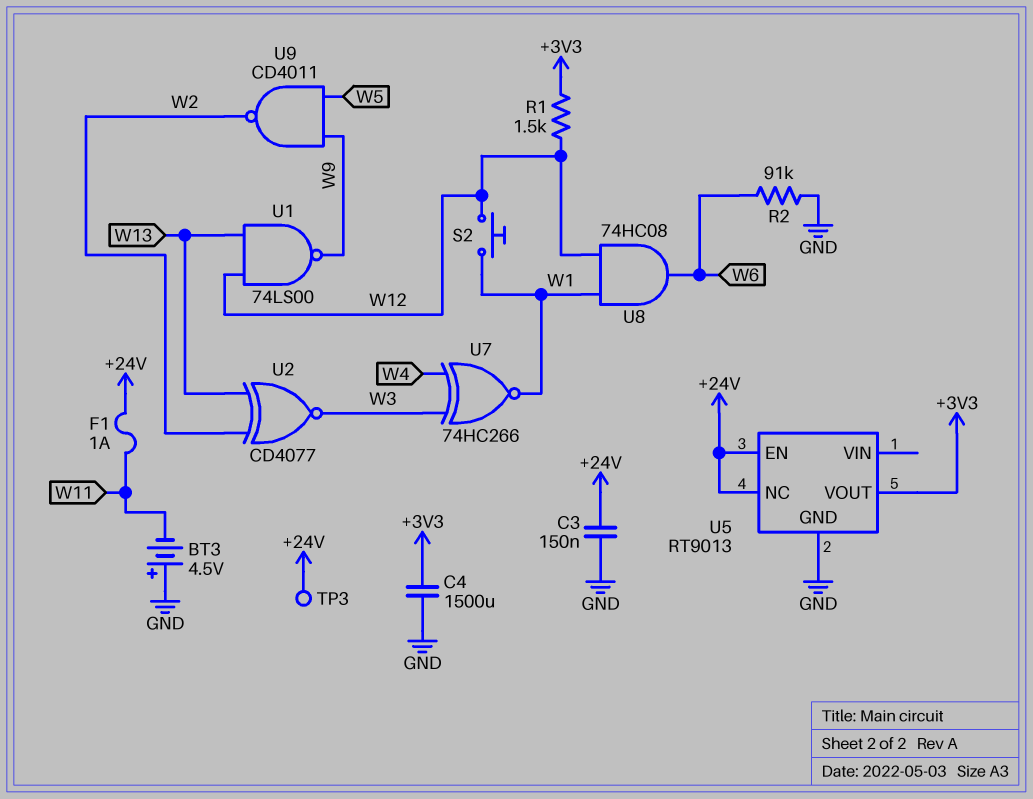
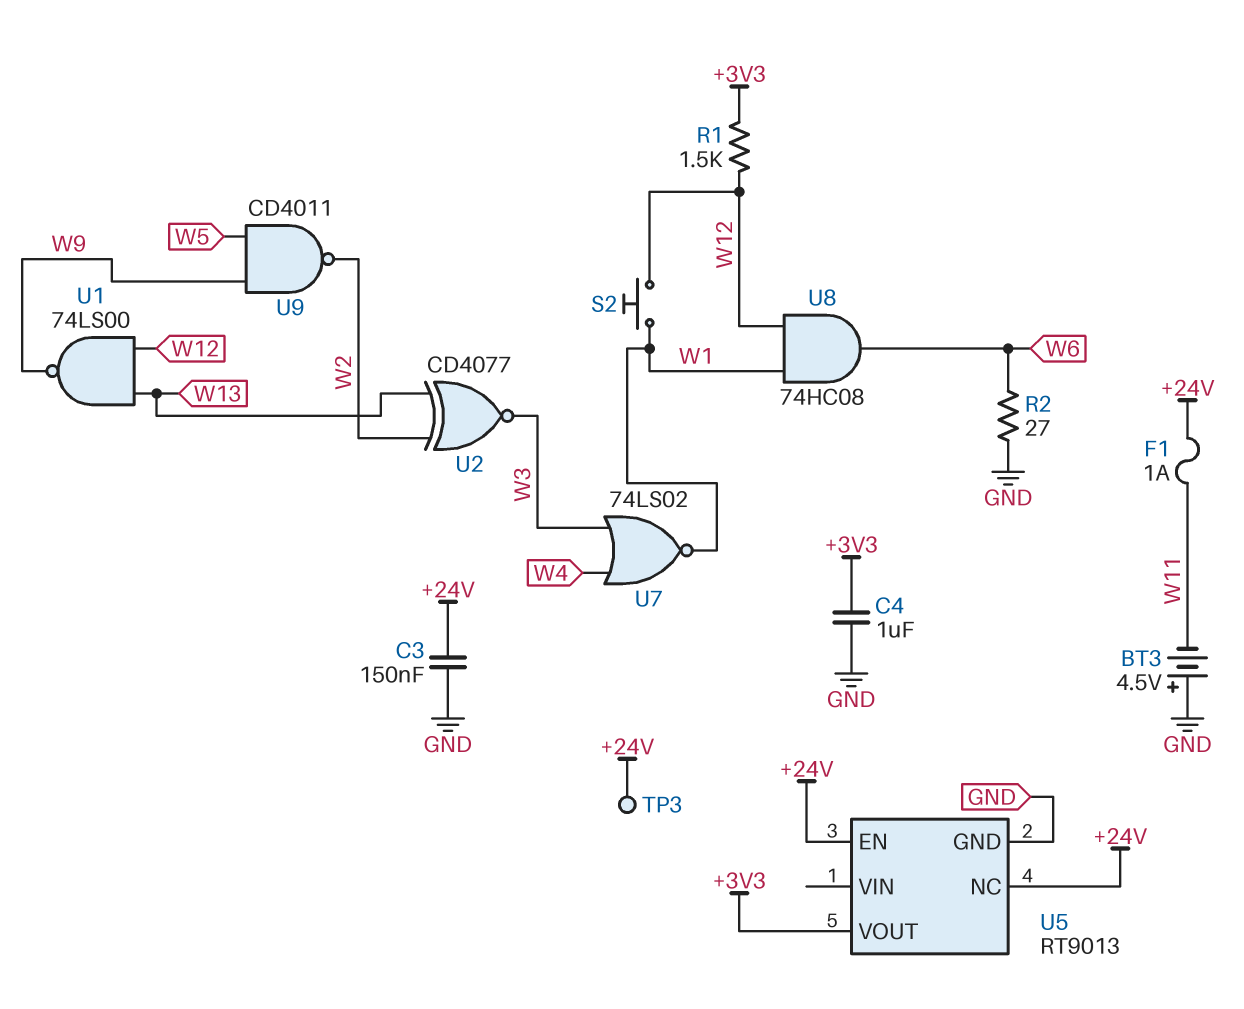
C4: 1500uF (+3V3, GND) -> 1uF (+3V3, GND)
R2: 91k (GND, W6) -> 27 (GND, W6)
U7: XNOR 74HC266 (in W3, in W4, out W1) -> NOR 74LS02 (in W3, in W4, out W1)

